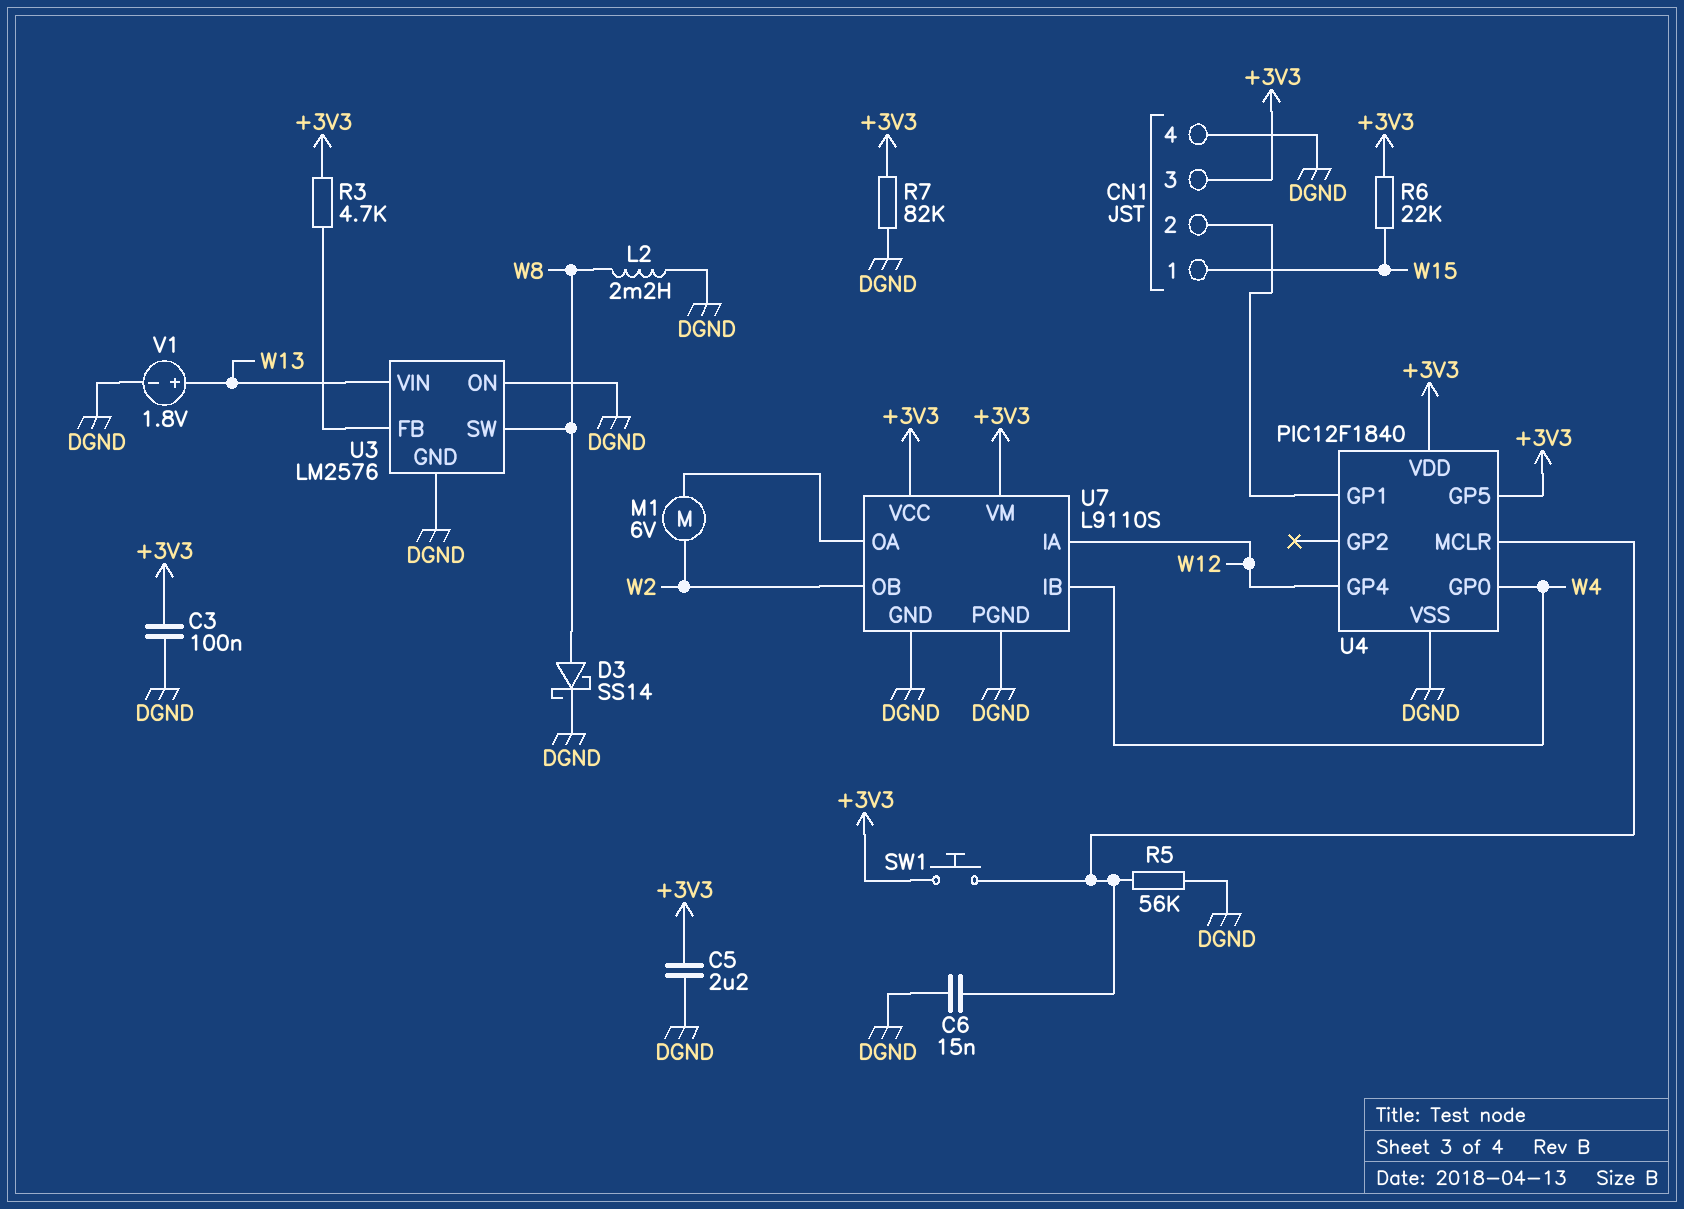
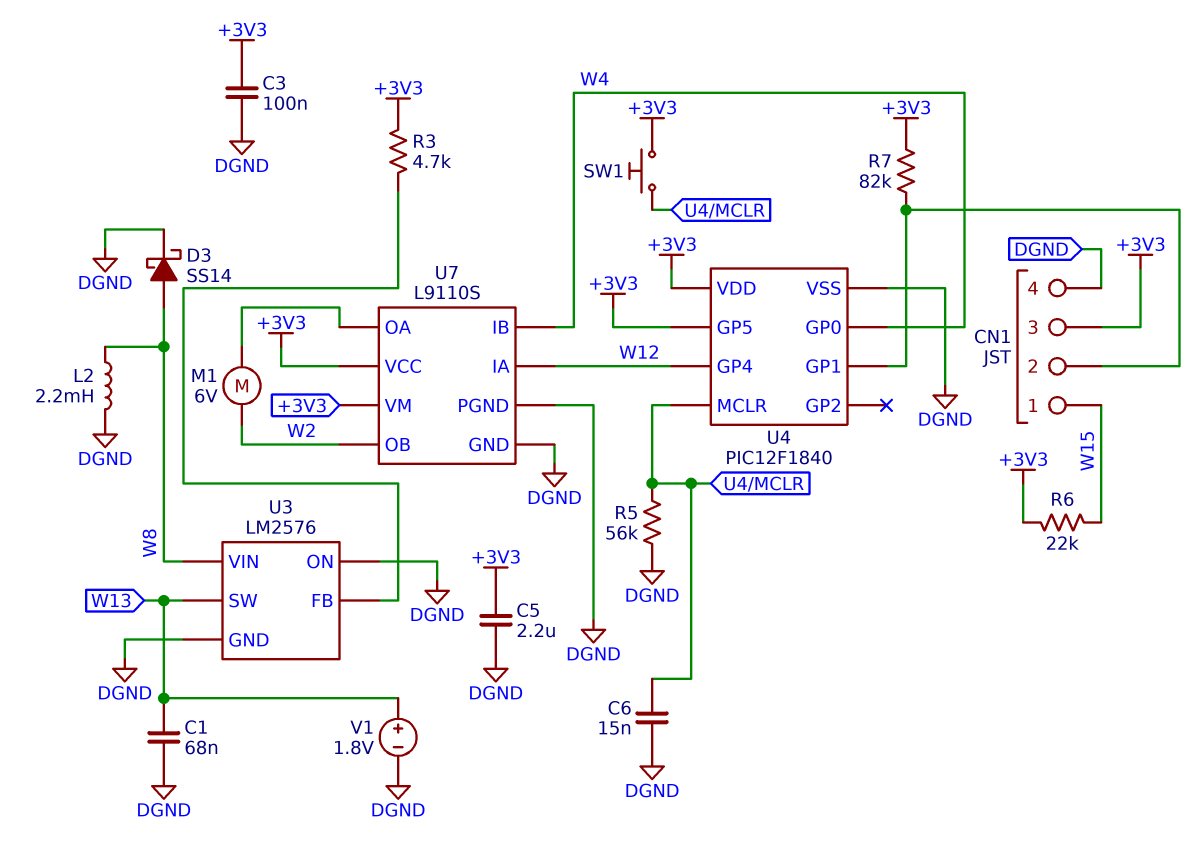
C1: none -> 68nF (DGND, W13)
R7: 82k (+3V3, DGND) -> 82k (+3V3, CN1/2)
U3 pin SW: W8 -> W13
U3 pin VIN: W13 -> W8

